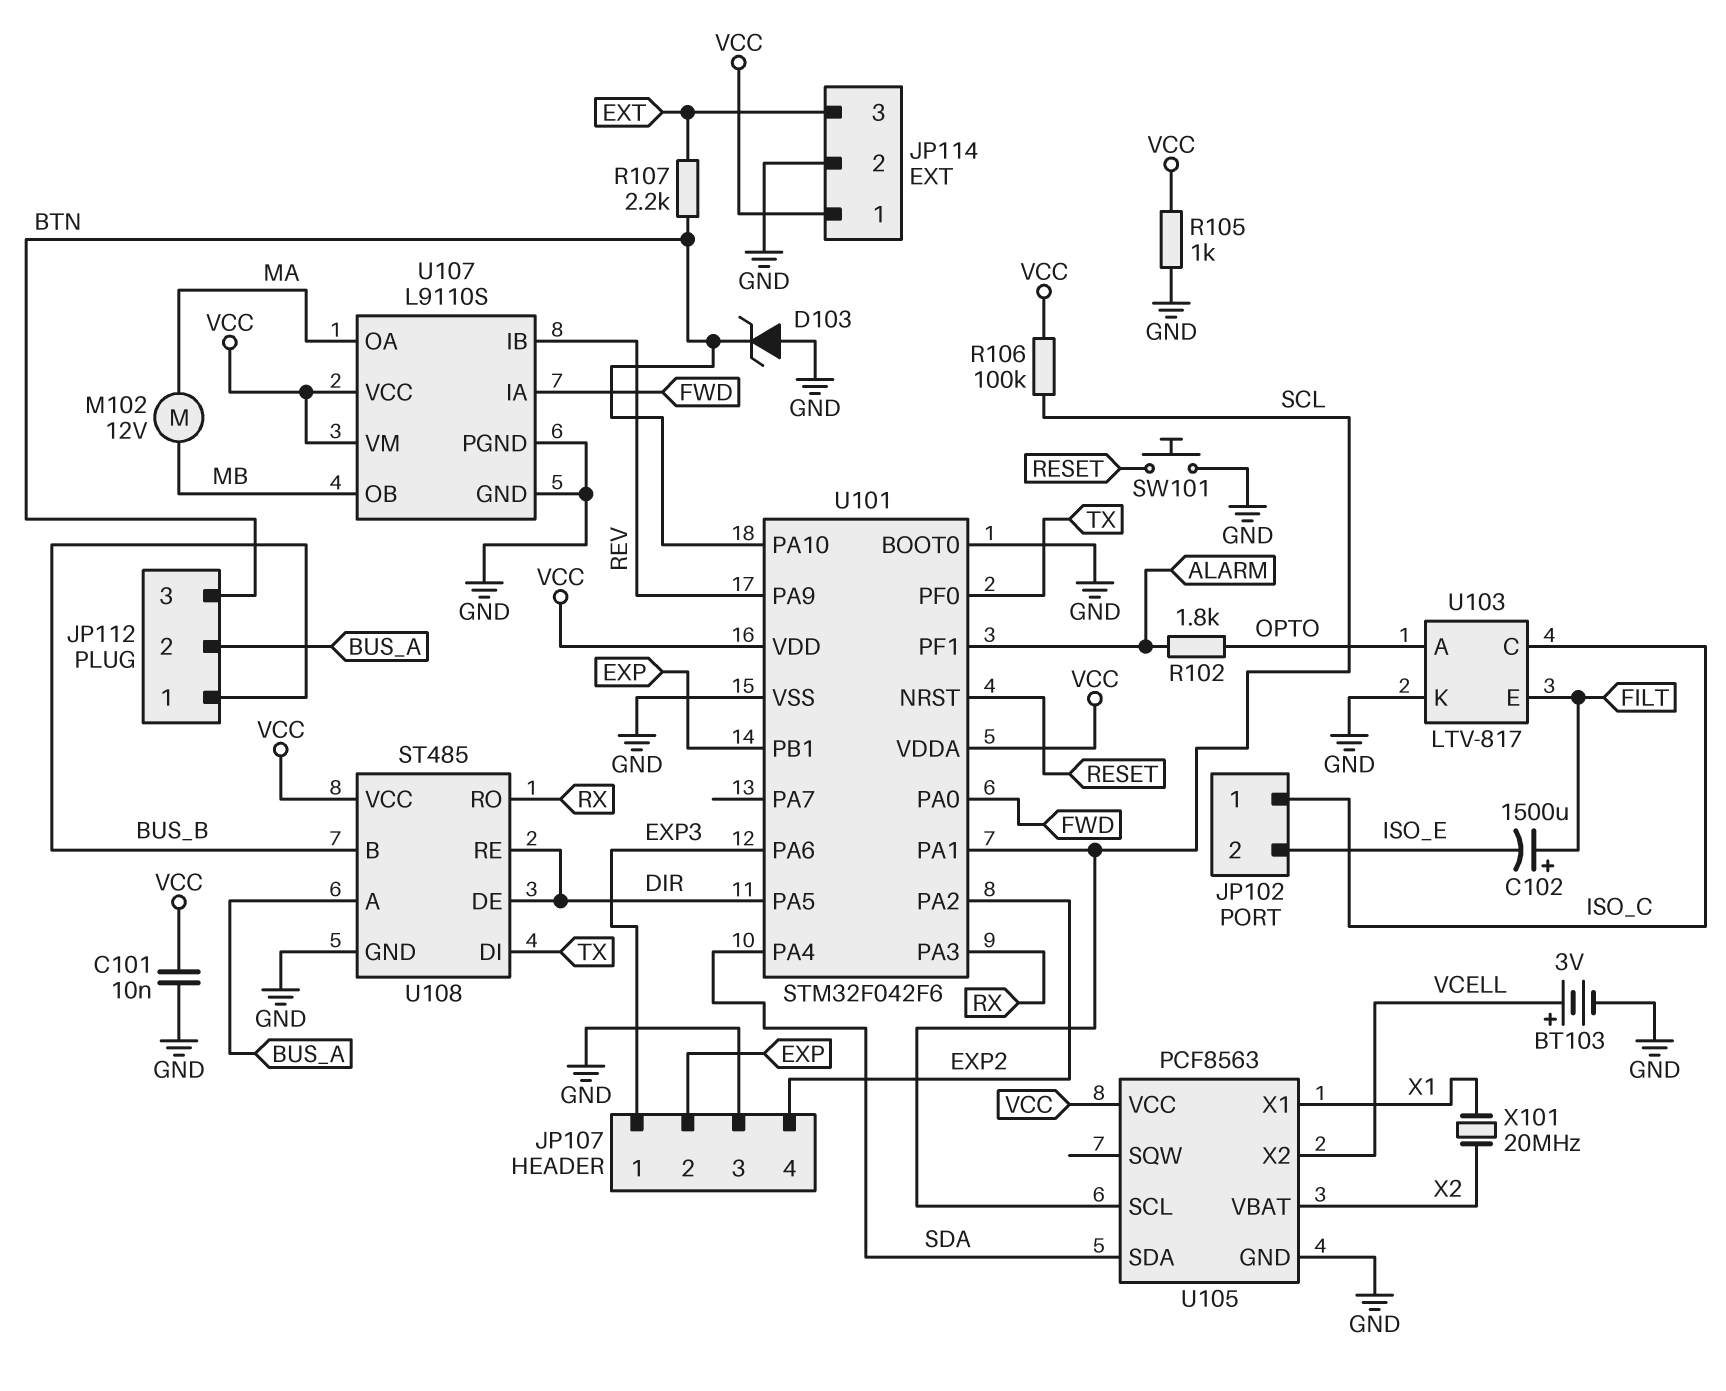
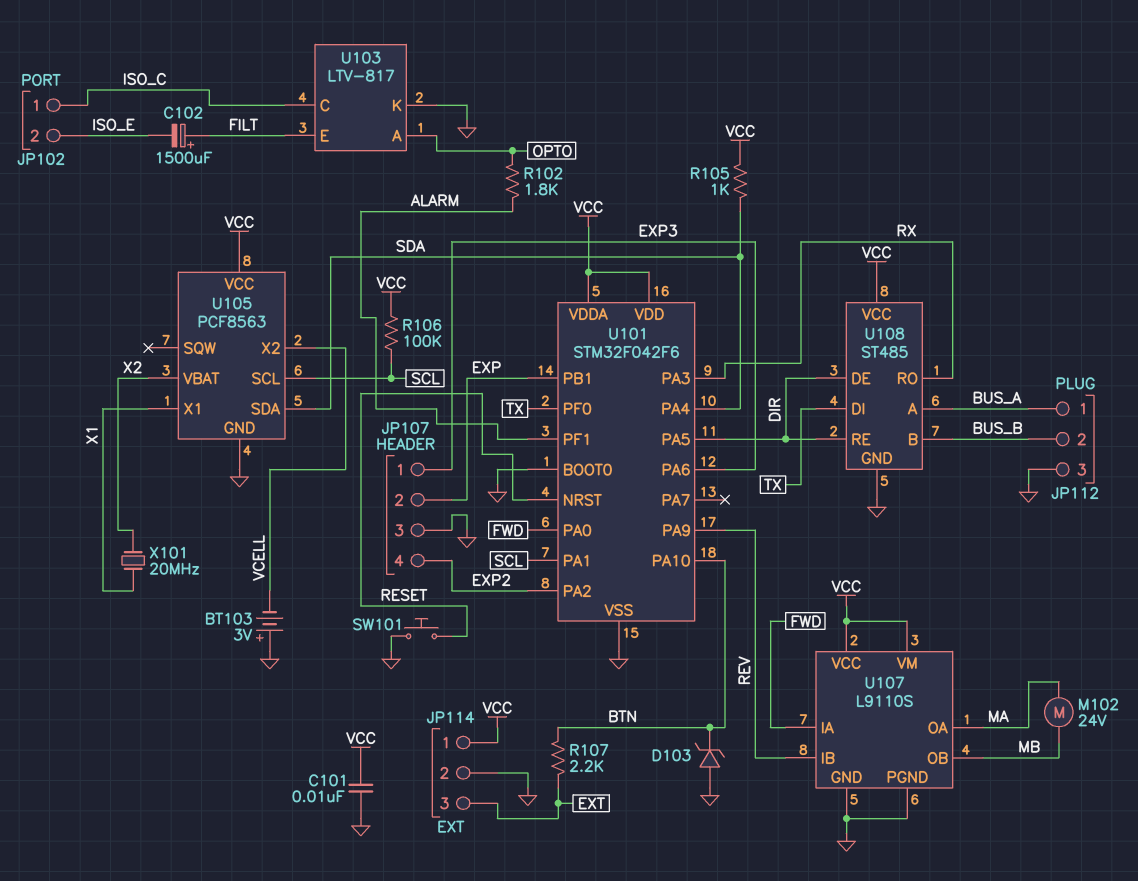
BT103: 3V (plus VCELL, minus GND) -> 3V (plus GND, minus VCELL)
JP112 pin 1: BUS_B -> BUS_A
JP112 pin 2: BUS_A -> BUS_B
JP112 pin 3: BTN -> GND
M102: motor 12V (MA, MB) -> motor 24V (MA, MB)
R105: 1k (GND, VCC) -> 1k (SDA, VCC)

